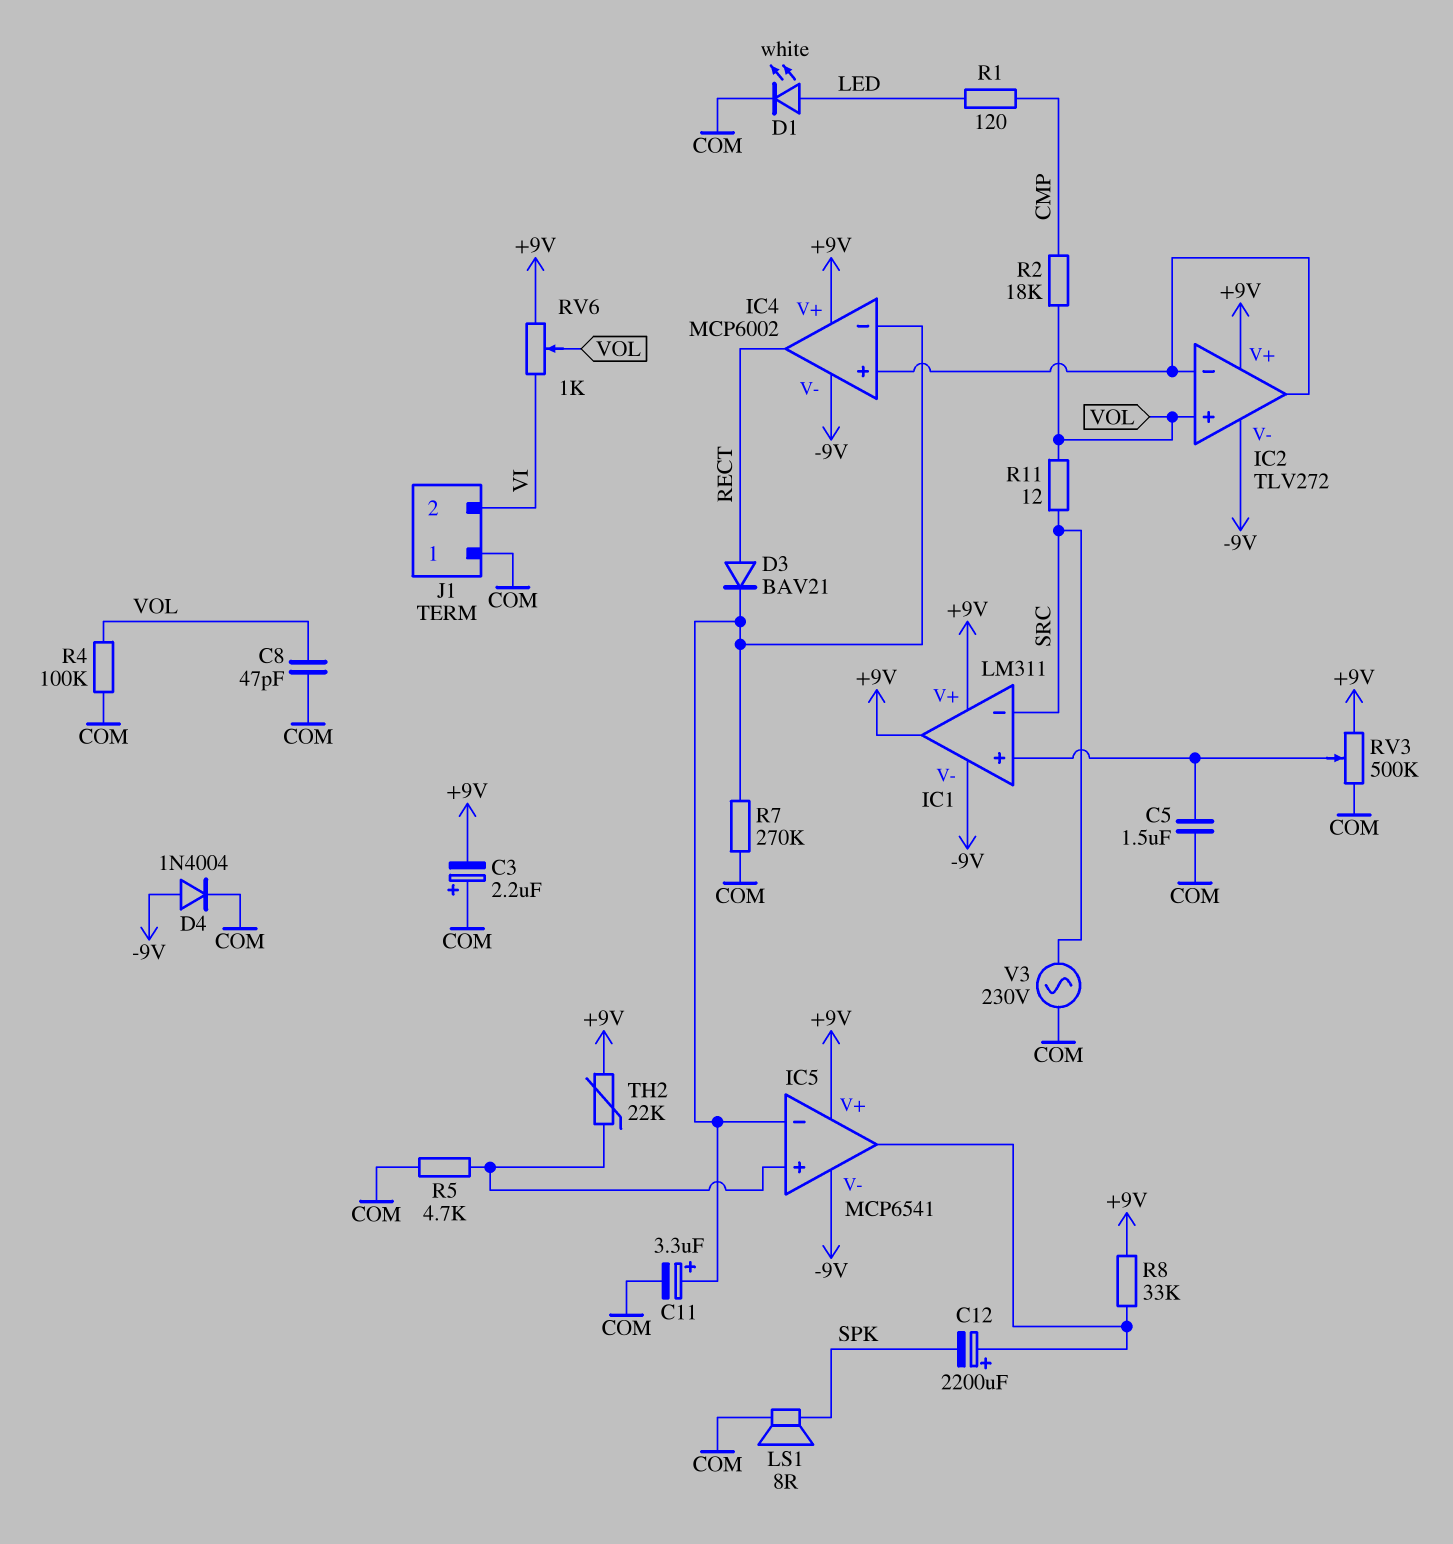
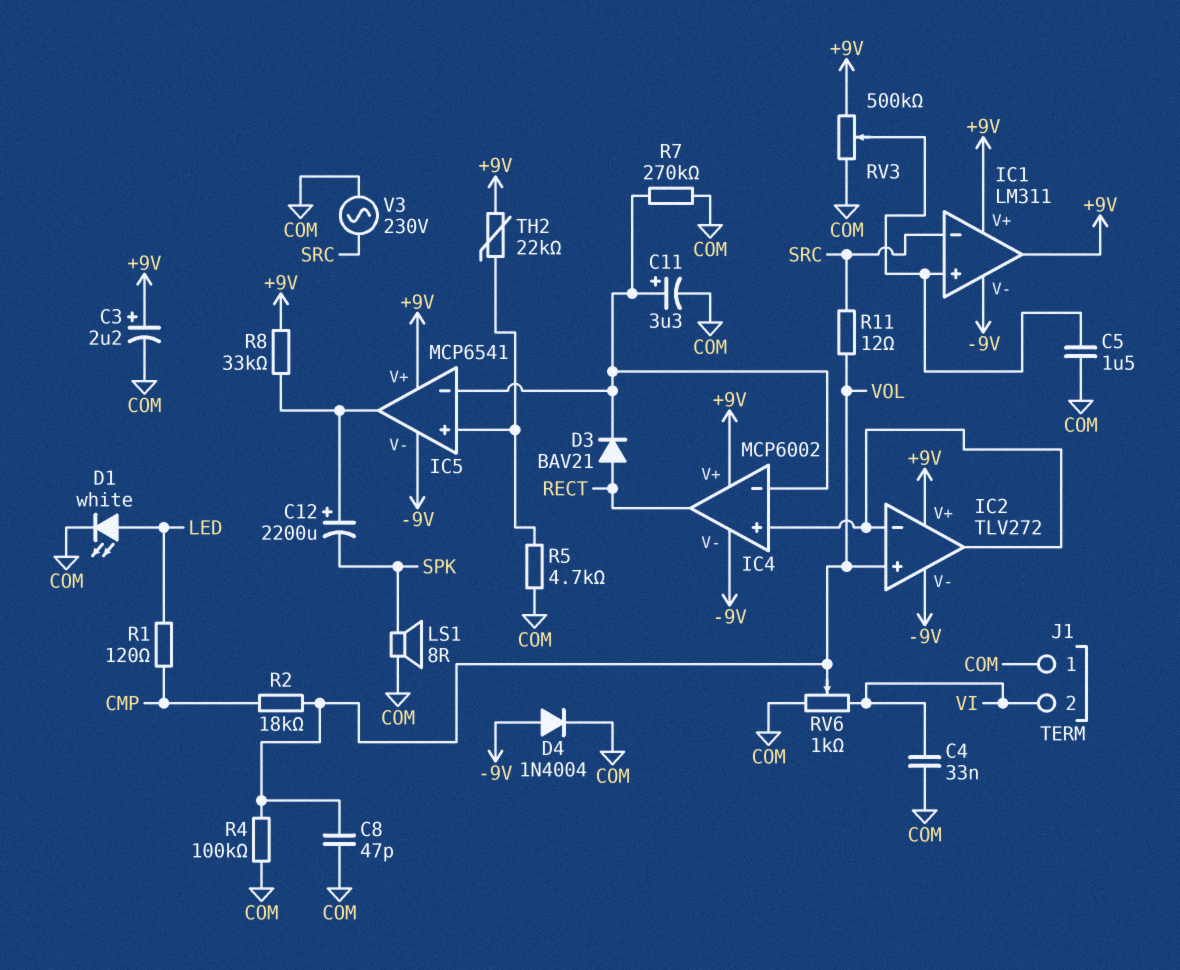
C3: 2.2uF (plus COM, minus +9V) -> 2.2uF (plus +9V, minus COM)
C4: none -> 33nF (COM, VI)
RV6: 1k (+9V, VI, wiper VOL) -> 1k (COM, VI, wiper VOL)

